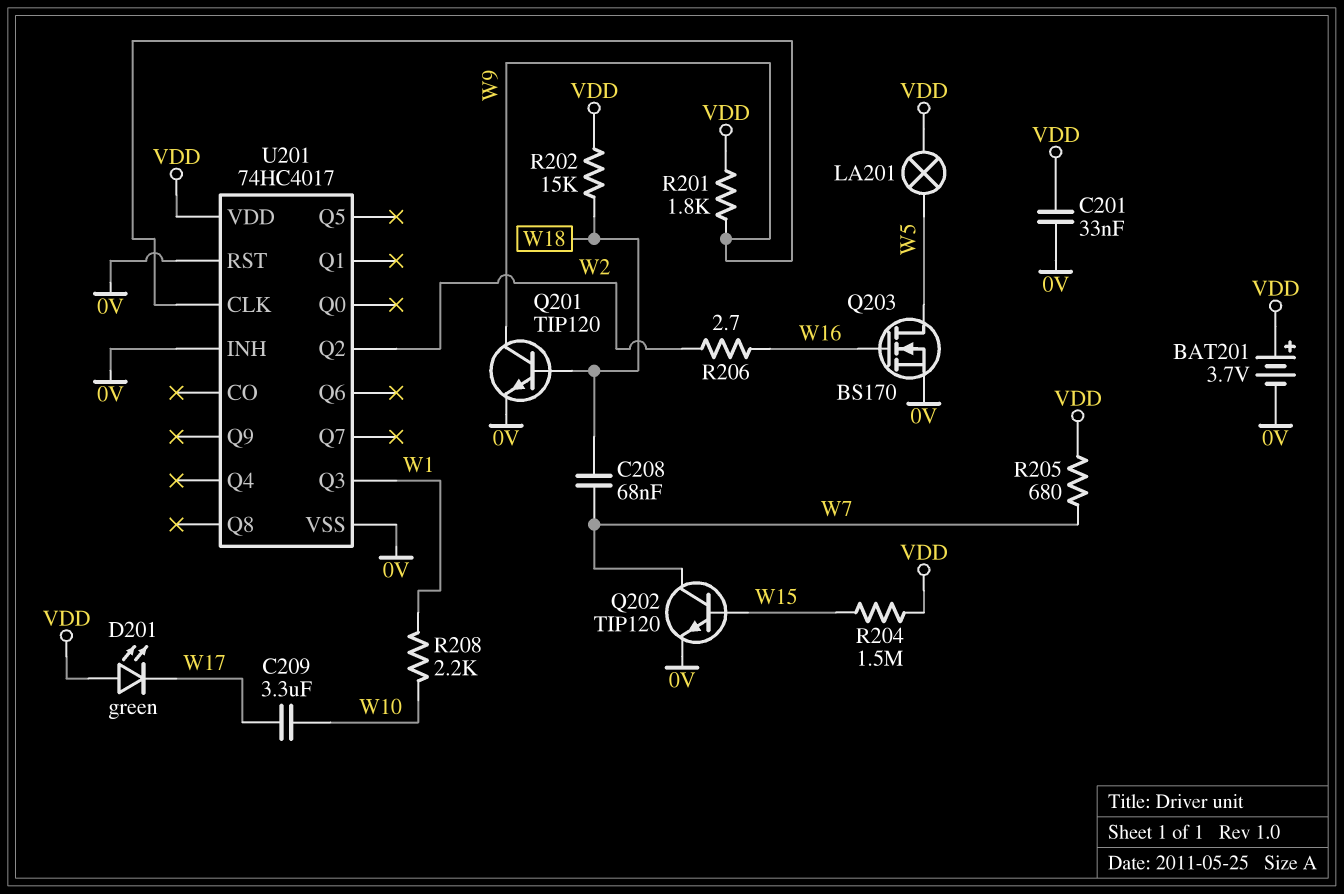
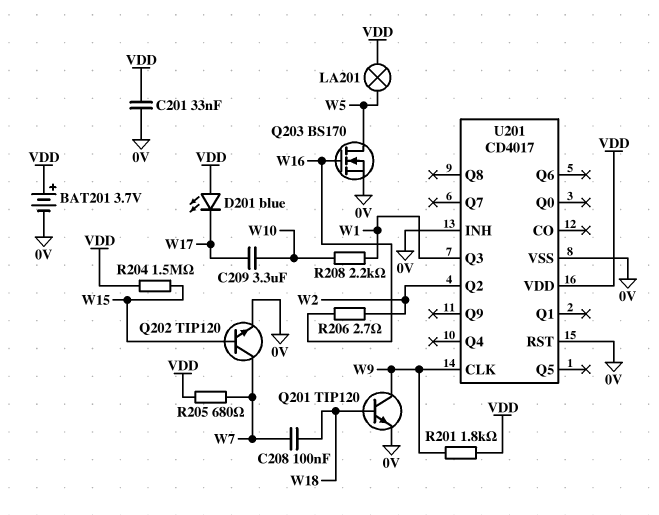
C208: 68nF (W7, W18) -> 100nF (W7, W18)
D201: LED green (A VDD, K W17) -> LED blue (A VDD, K W17)
R202: 15k (VDD, W18) -> none
U201: 74HC4017 -> CD4017

